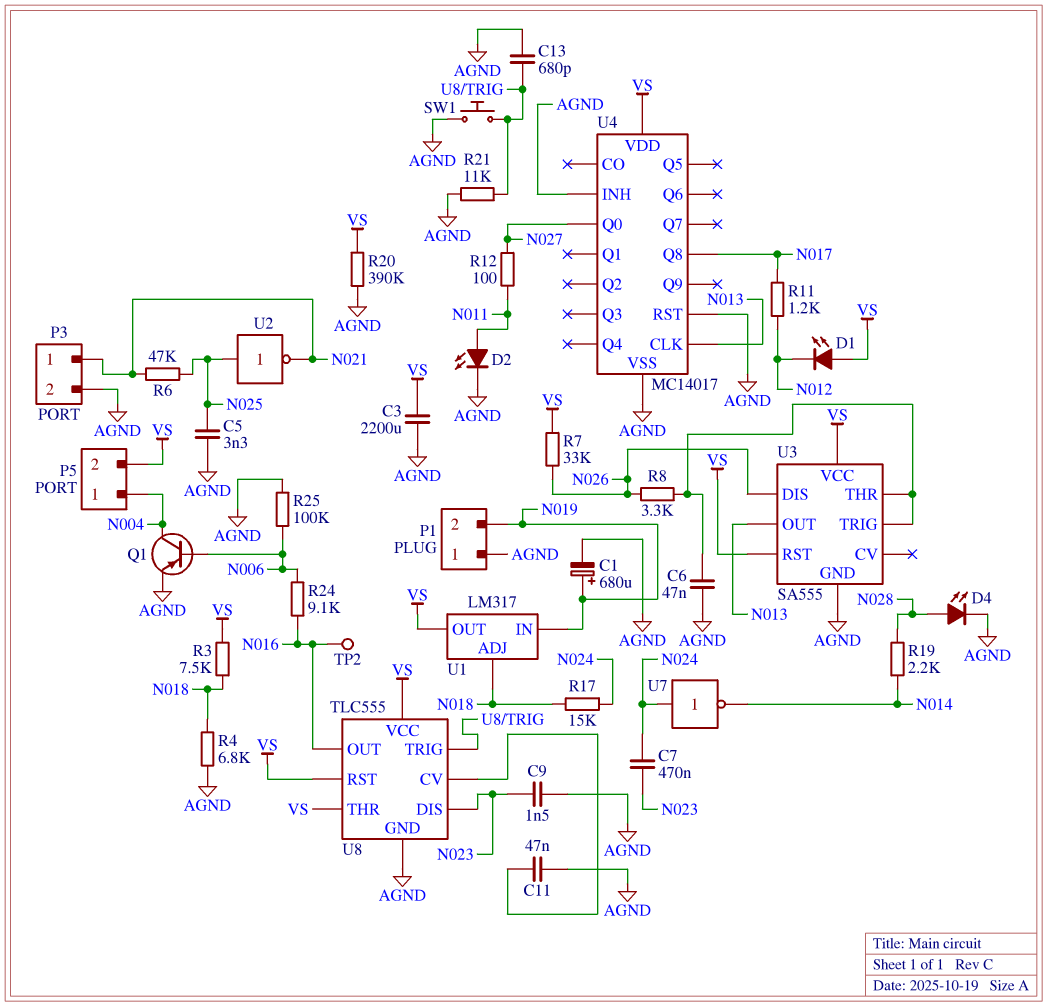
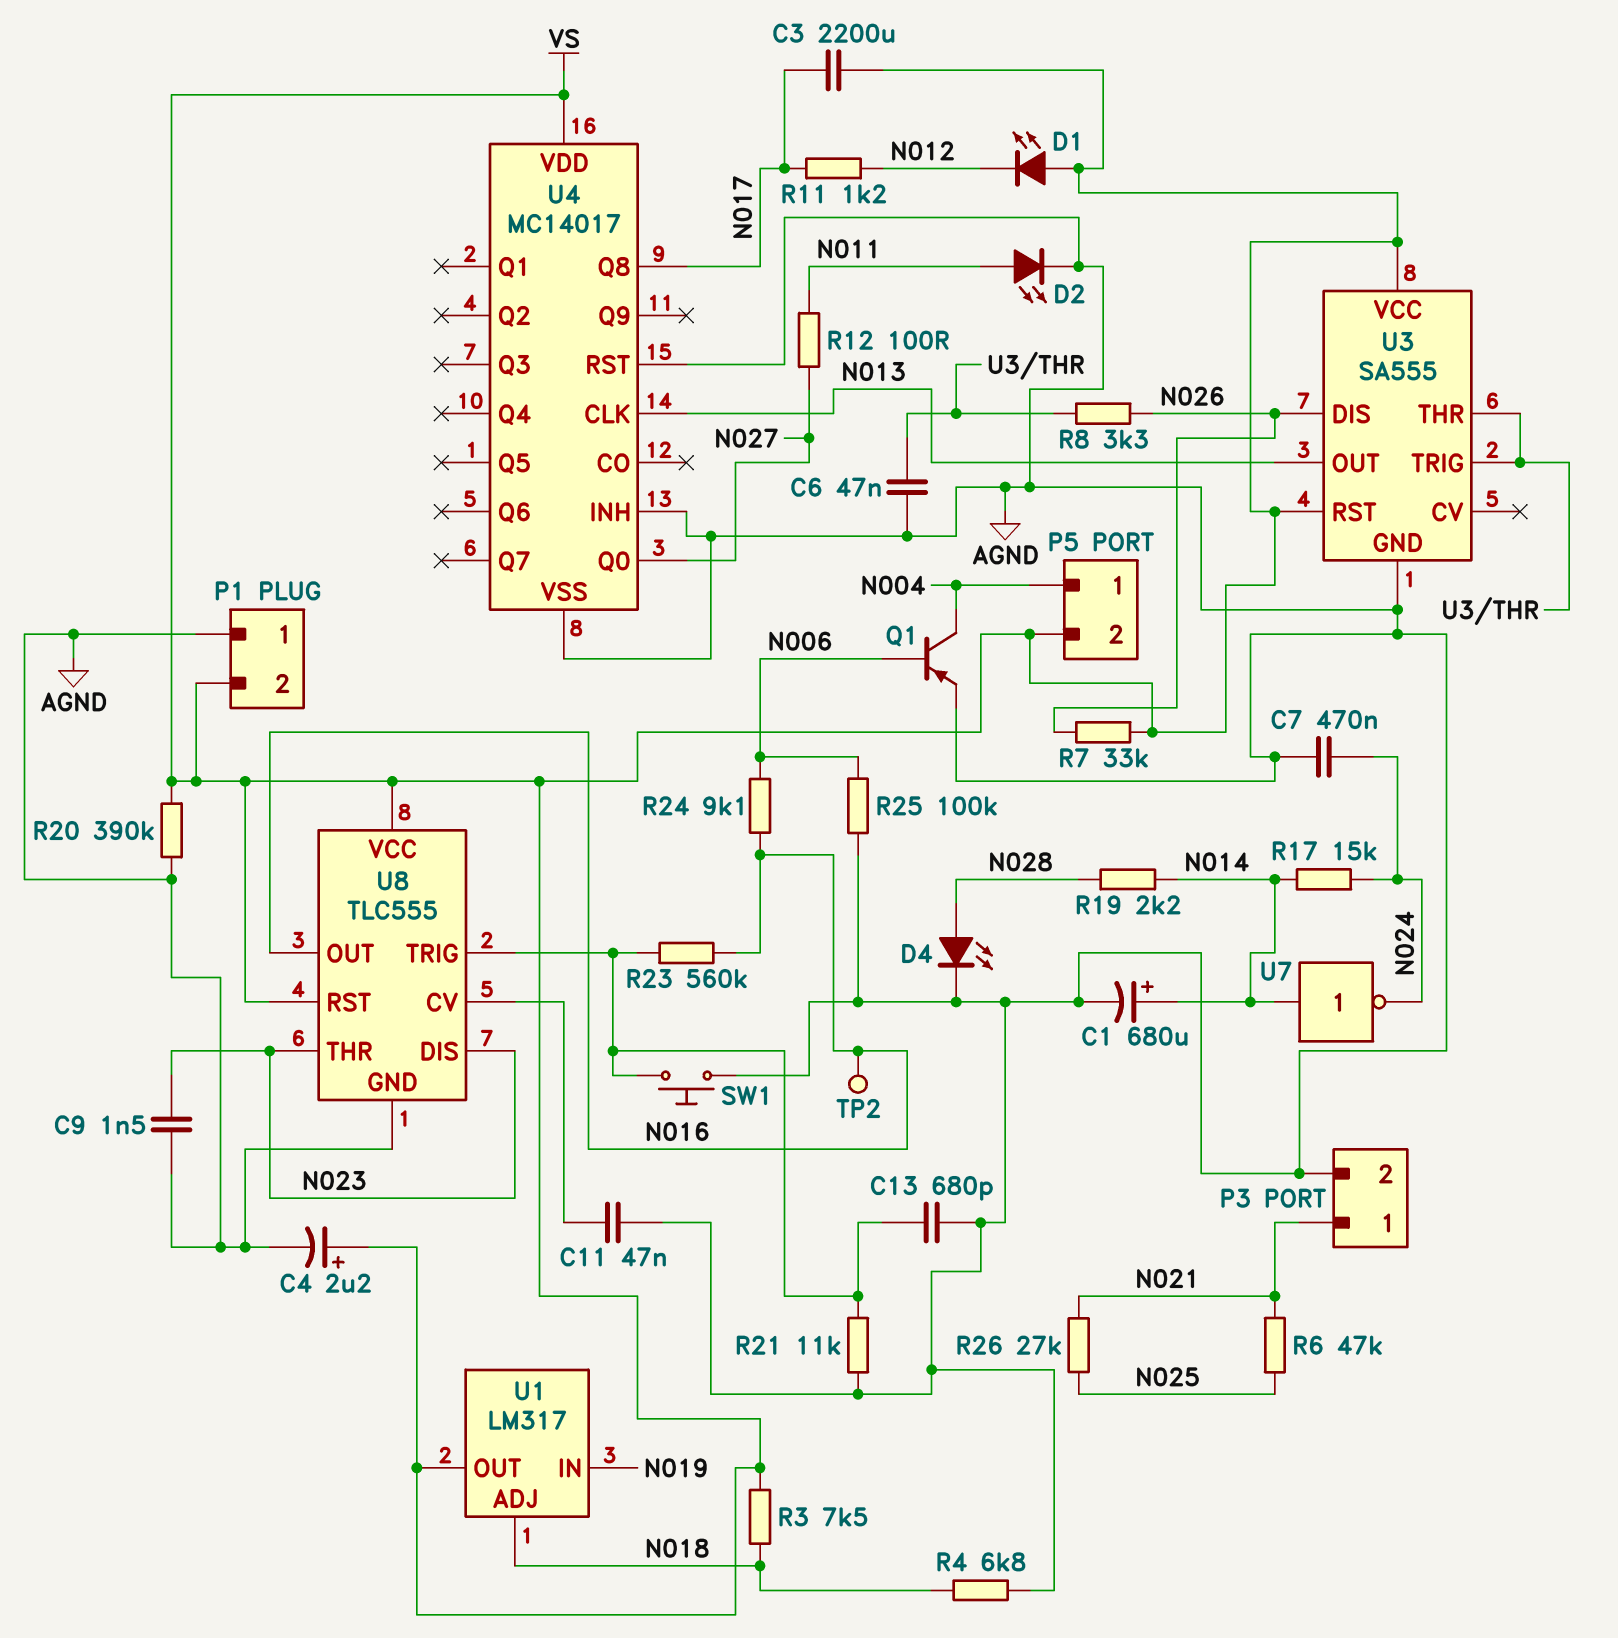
C1: 680uF (plus N019, minus AGND) -> 680uF (plus N014, minus AGND)
C3: 2200uF (AGND, VS) -> 2200uF (N017, VS)
C4: none -> 2.2uF (plus VS, minus AGND)
C5: 3.3nF (AGND, N025) -> none
C7: 470nF (N023, N024) -> 470nF (AGND, N024)
P1 pin 2: N019 -> VS
R17: 15k (N018, N024) -> 15k (N014, N024)
R23: none -> 560k (N016, U8/TRIG)
R26: none -> 27k (N021, N025)
U2: NOT (in N025, out N021) -> none
U7: NOT (in N024, out N014) -> NOT (in N014, out N024)
U8 pin THR: VS -> N023

